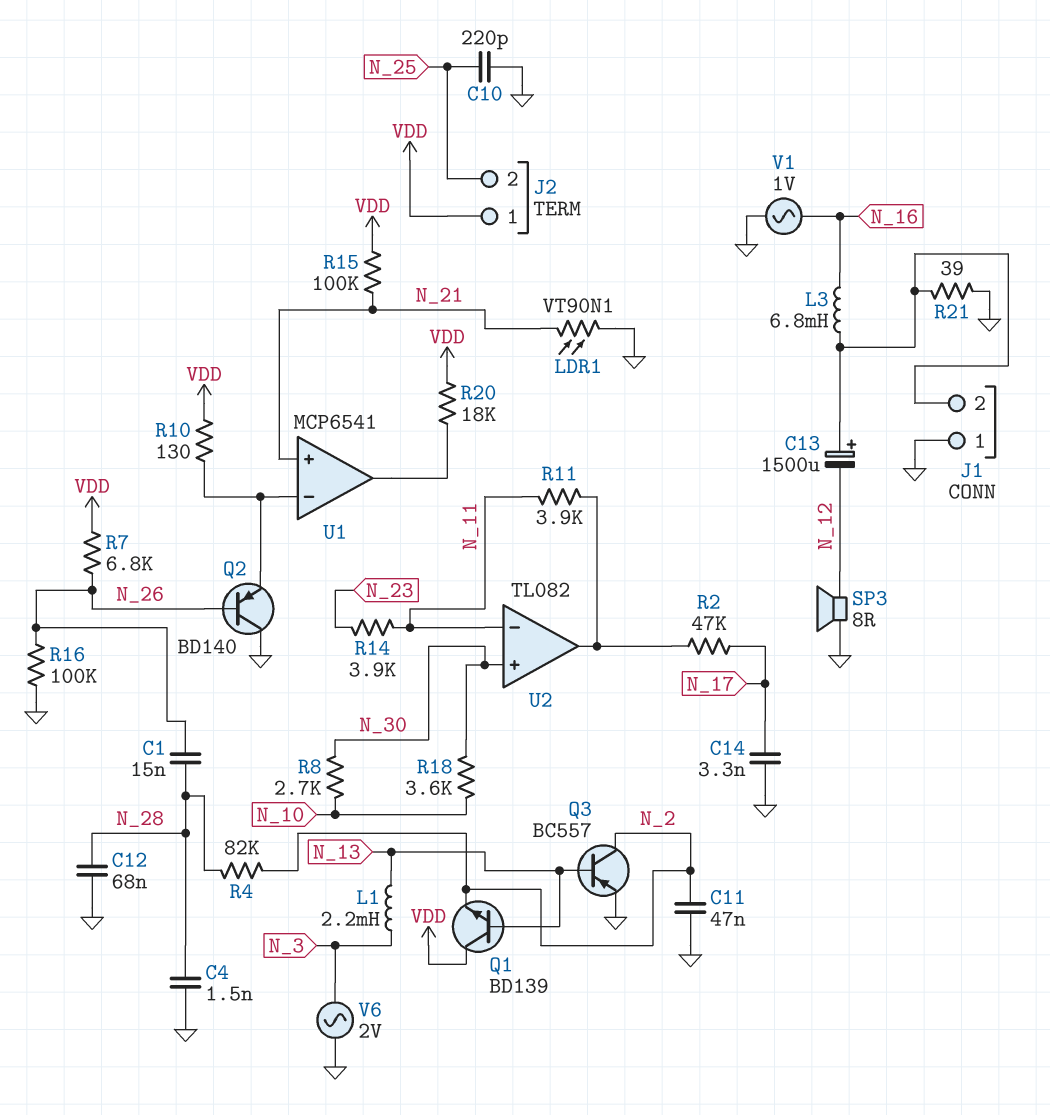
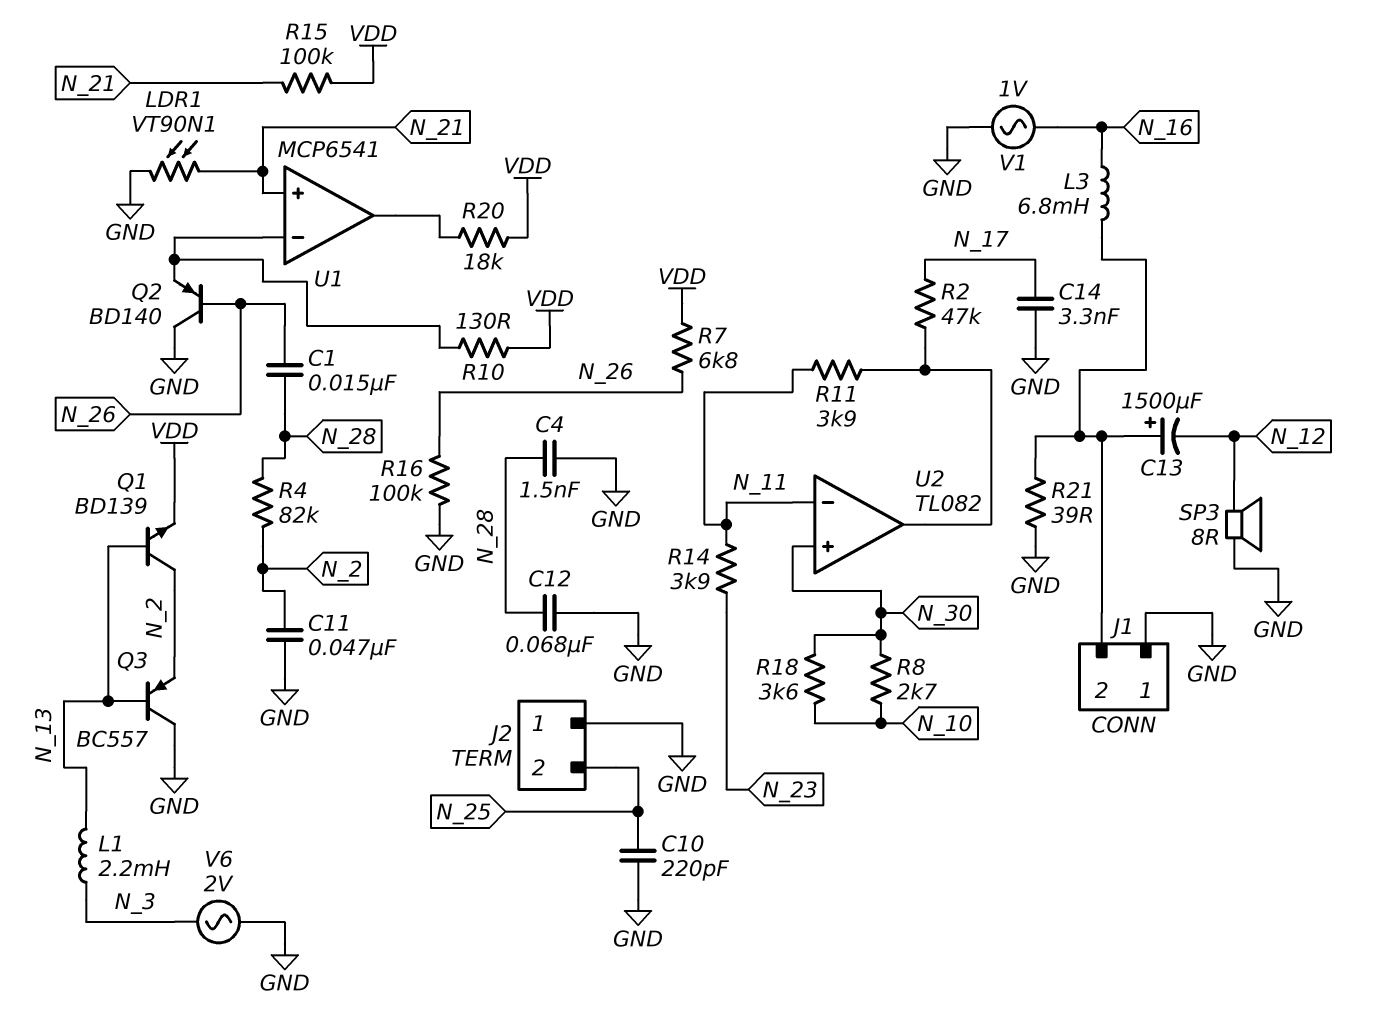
J2 pin 1: VDD -> GND
Q1: NPN BD139 (B N_13, C VDD, E N_2) -> NPN BD139 (B N_13, C N_2, E VDD)
Q3: PNP BC557 (B N_13, C N_2, E GND) -> PNP BC557 (B N_13, C GND, E N_2)

